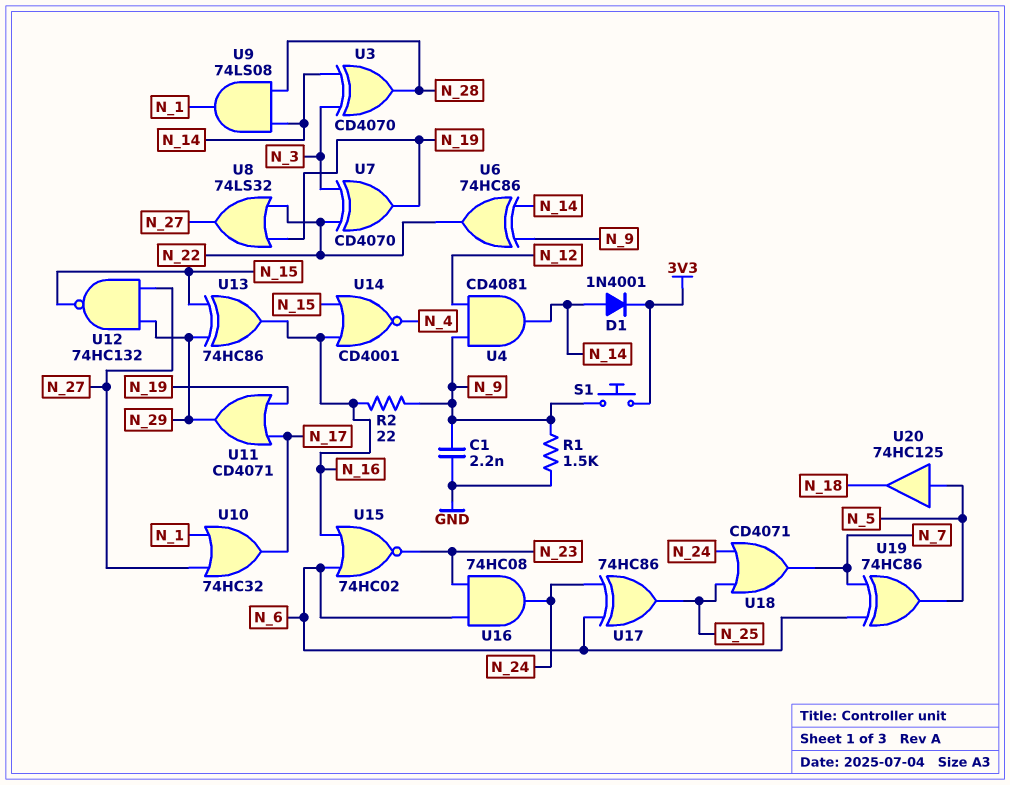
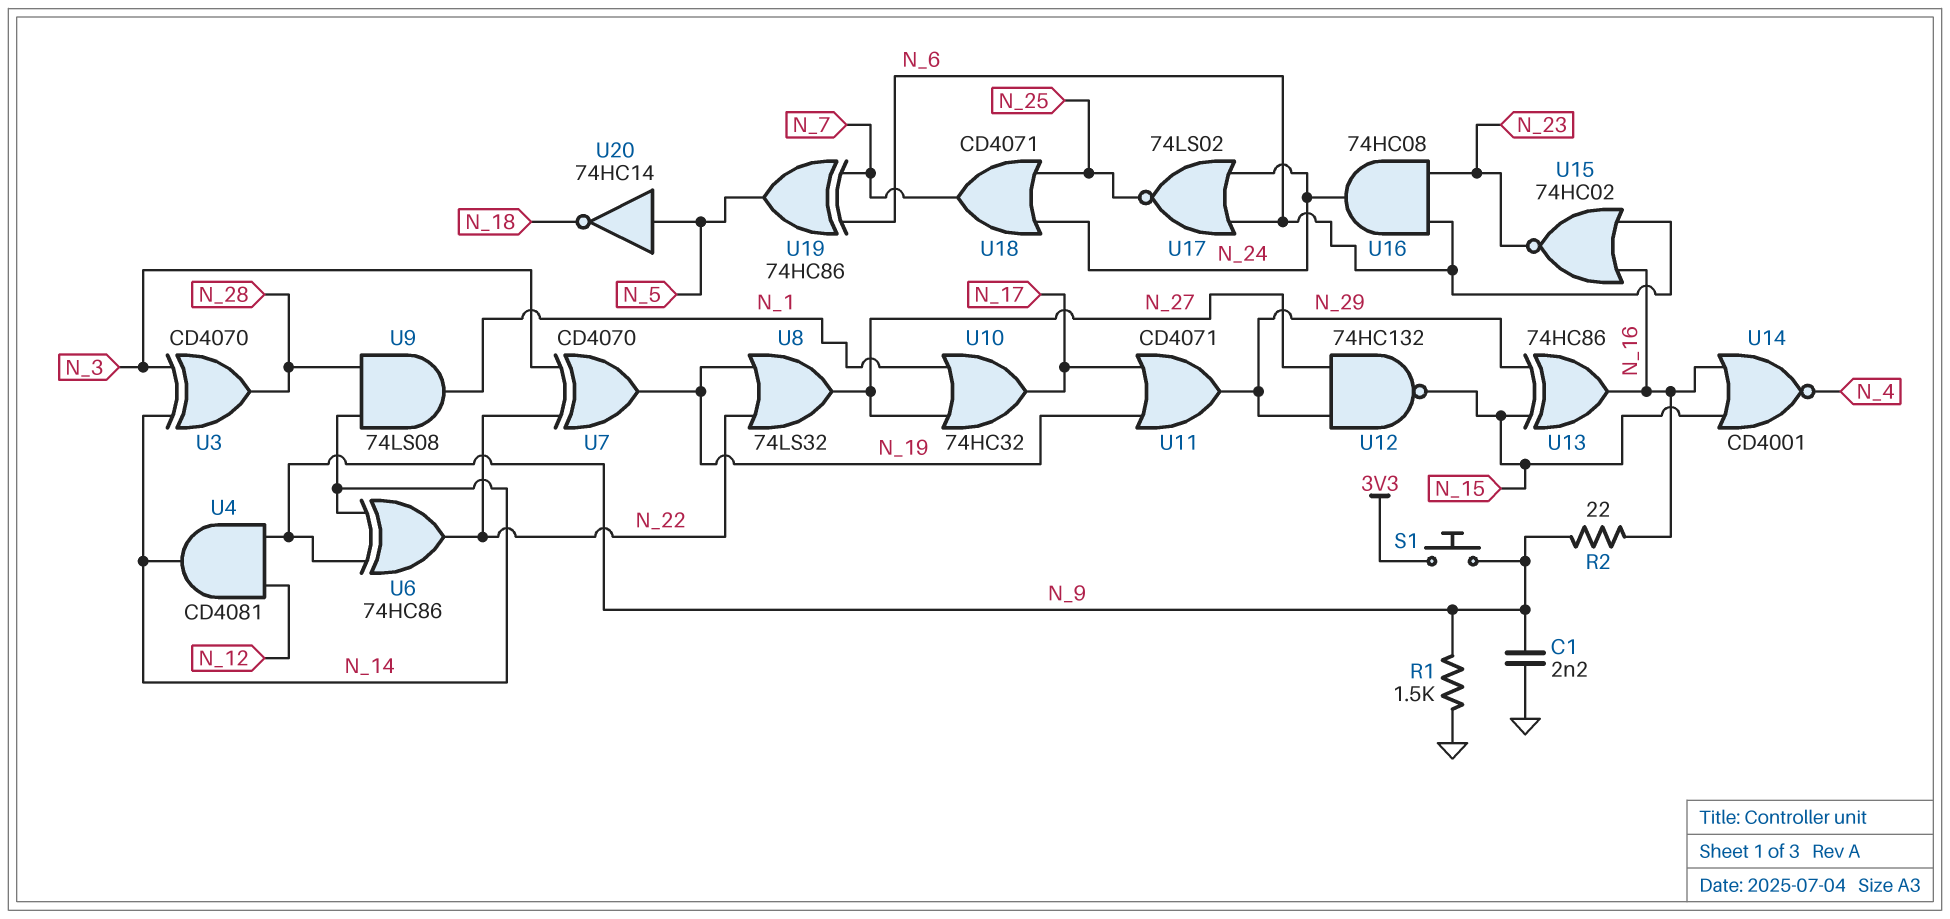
D1: diode 1N4001 (A N_14, K 3V3) -> none
U17: XOR 74HC86 (in N_6, in N_24, out N_25) -> NOR 74LS02 (in N_6, in N_24, out N_25)
U20: buffer 74HC125 (in N_5, out N_18) -> NOT 74HC14 (in N_5, out N_18)

